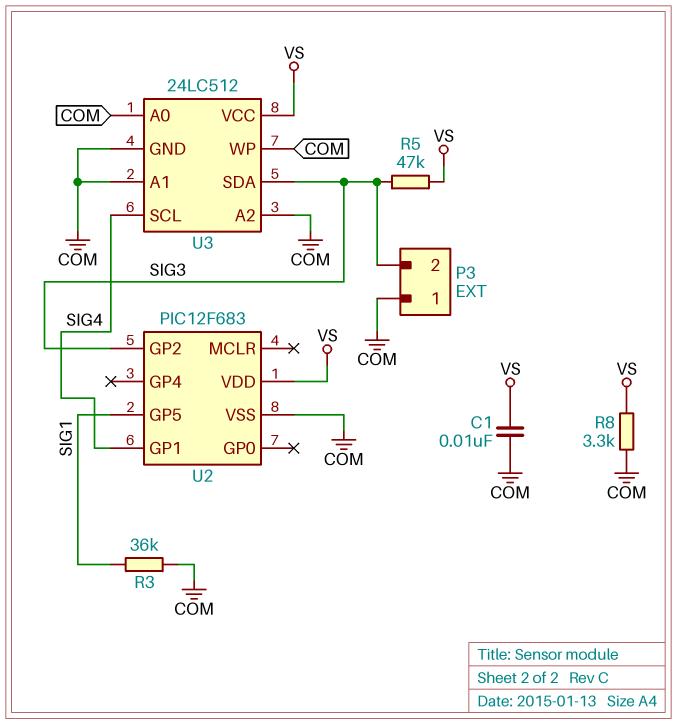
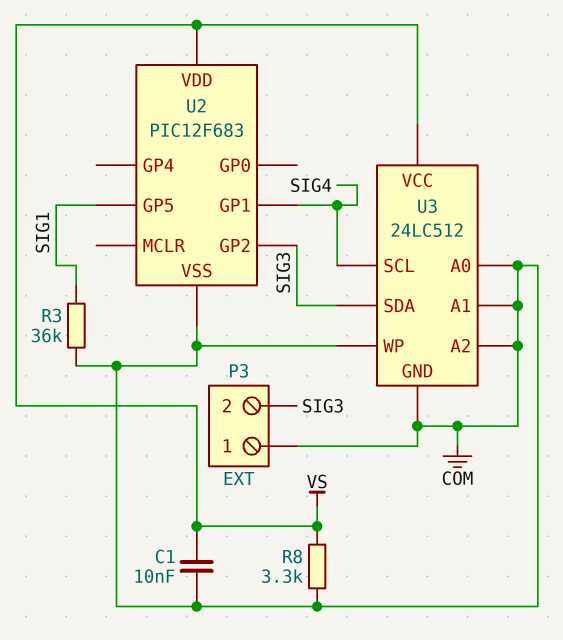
R5: 47k (SIG3, VS) -> none

